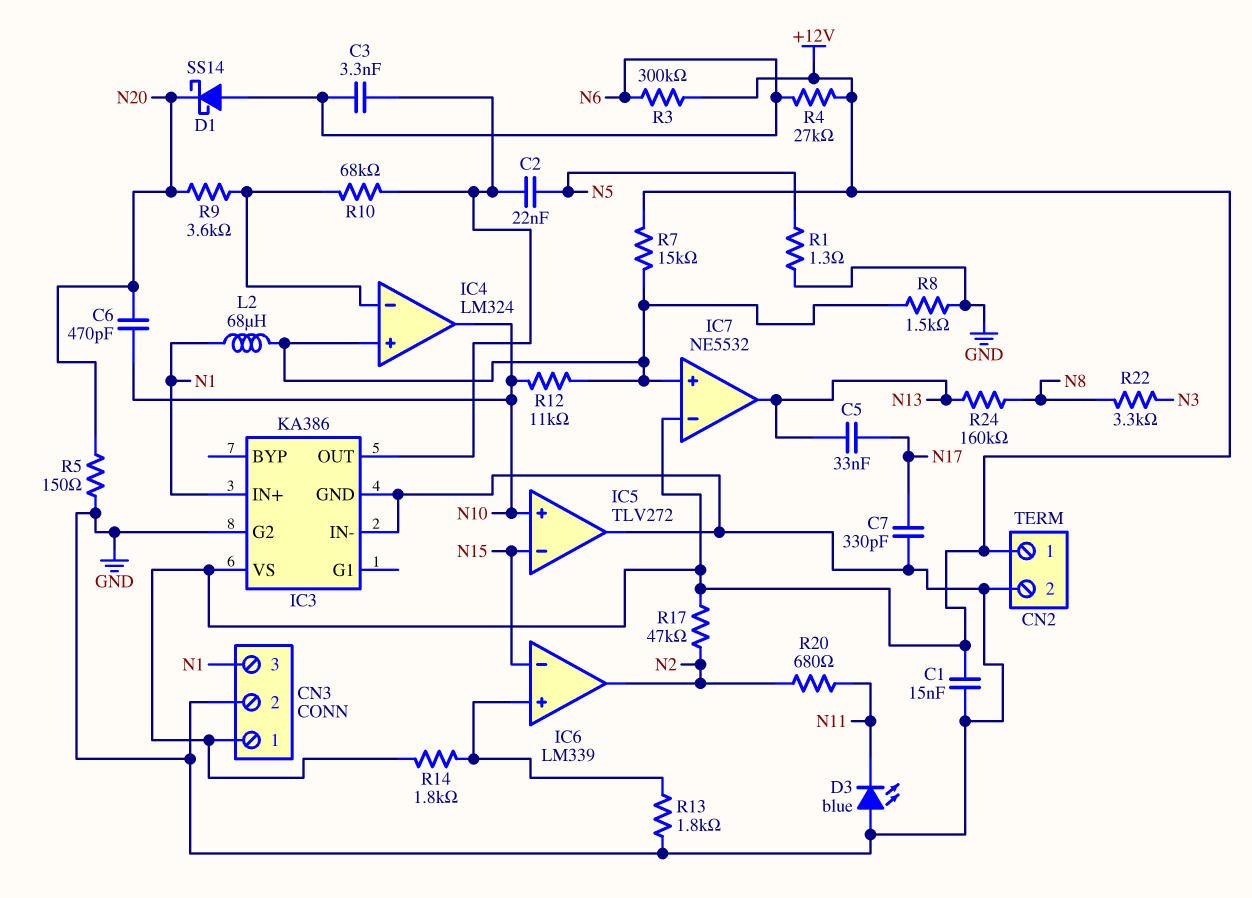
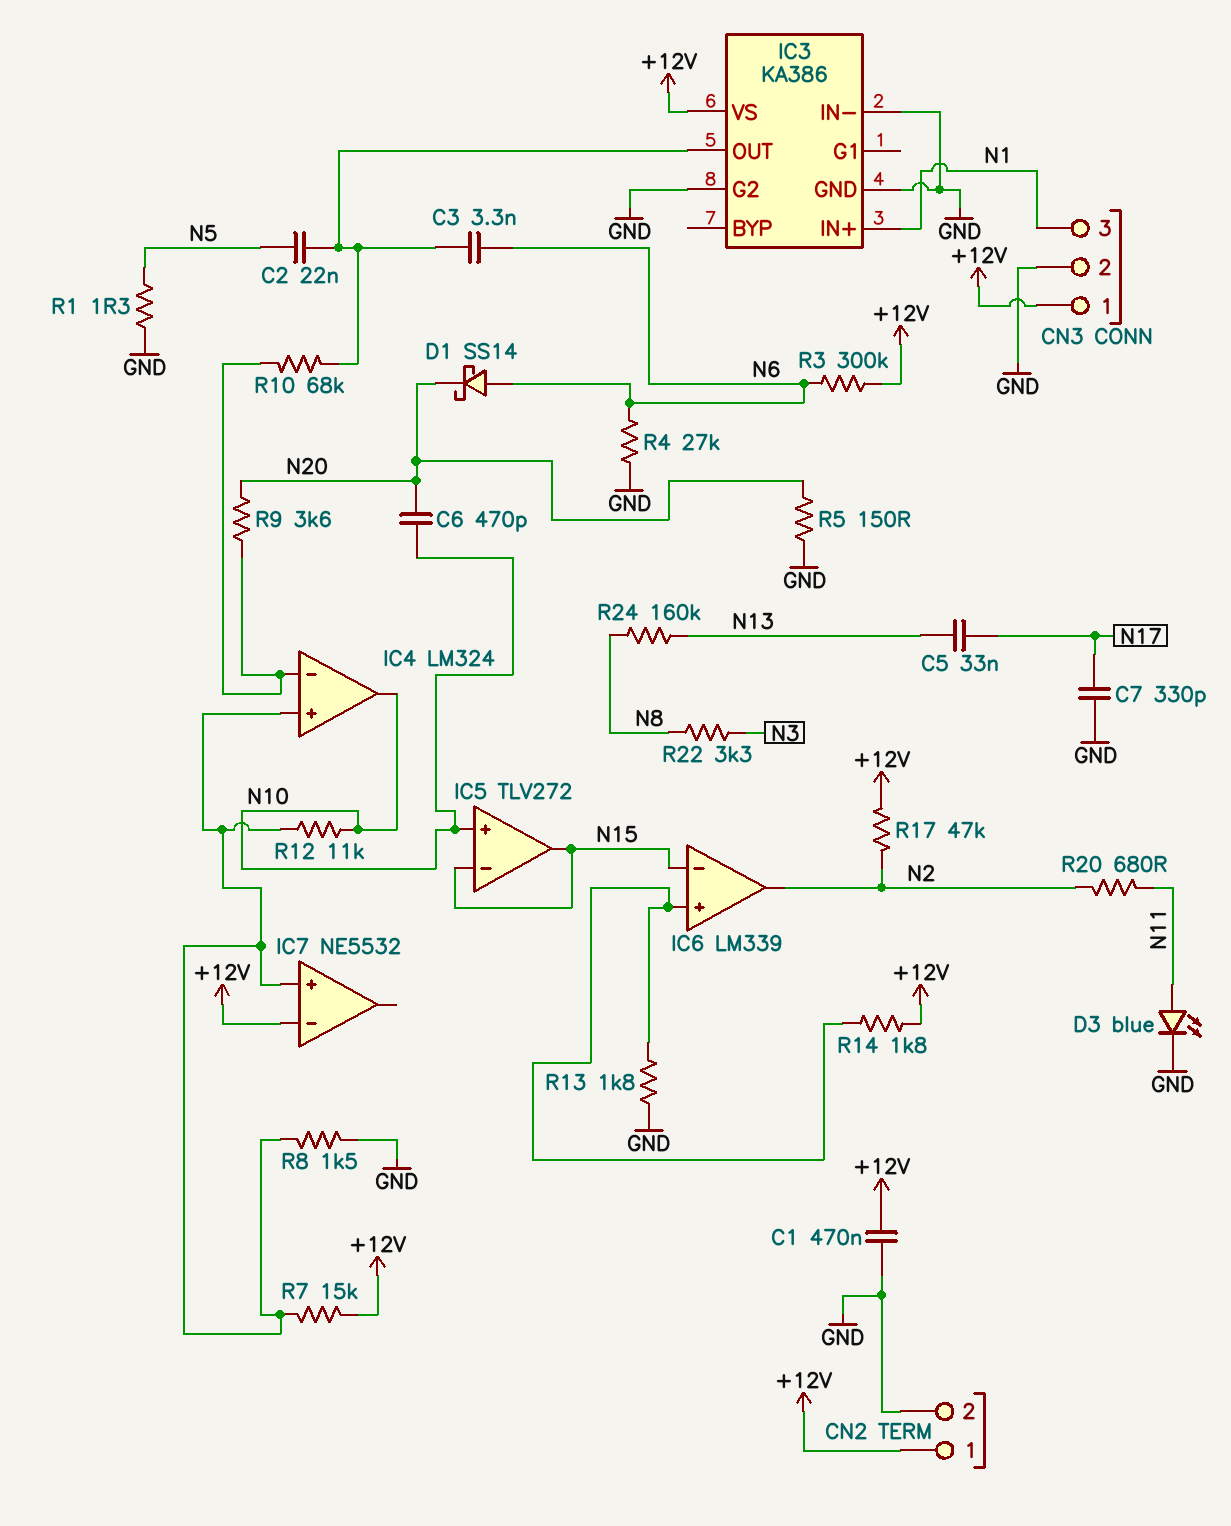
C1: 15nF (+12V, GND) -> 470nF (+12V, GND)
D3: LED blue (A GND, K N11) -> LED blue (A N11, K GND)
IC5 pin out: GND -> N15
IC7 pin out: N13 -> none
L2: 68uH (IC4/in+, N1) -> none
R4: 27k (+12V, N6) -> 27k (GND, N6)

